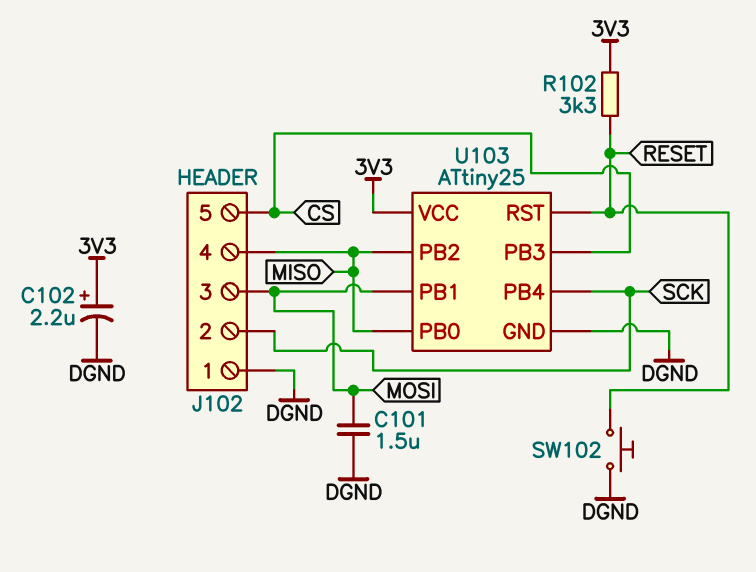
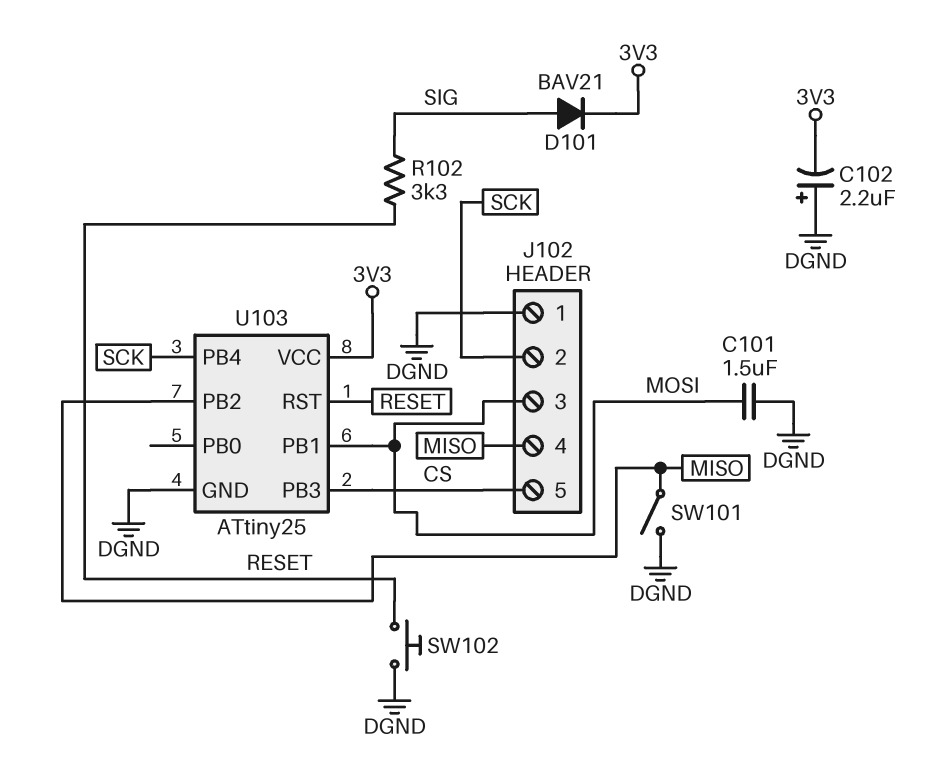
C102: 2.2uF (plus 3V3, minus DGND) -> 2.2uF (plus DGND, minus 3V3)
D101: none -> diode BAV21 (A SIG, K 3V3)
R102: 3.3k (3V3, RESET) -> 3.3k (RESET, SIG)
SW101: none -> switch (DGND, MISO)
U103 pin PB0: MISO -> none

